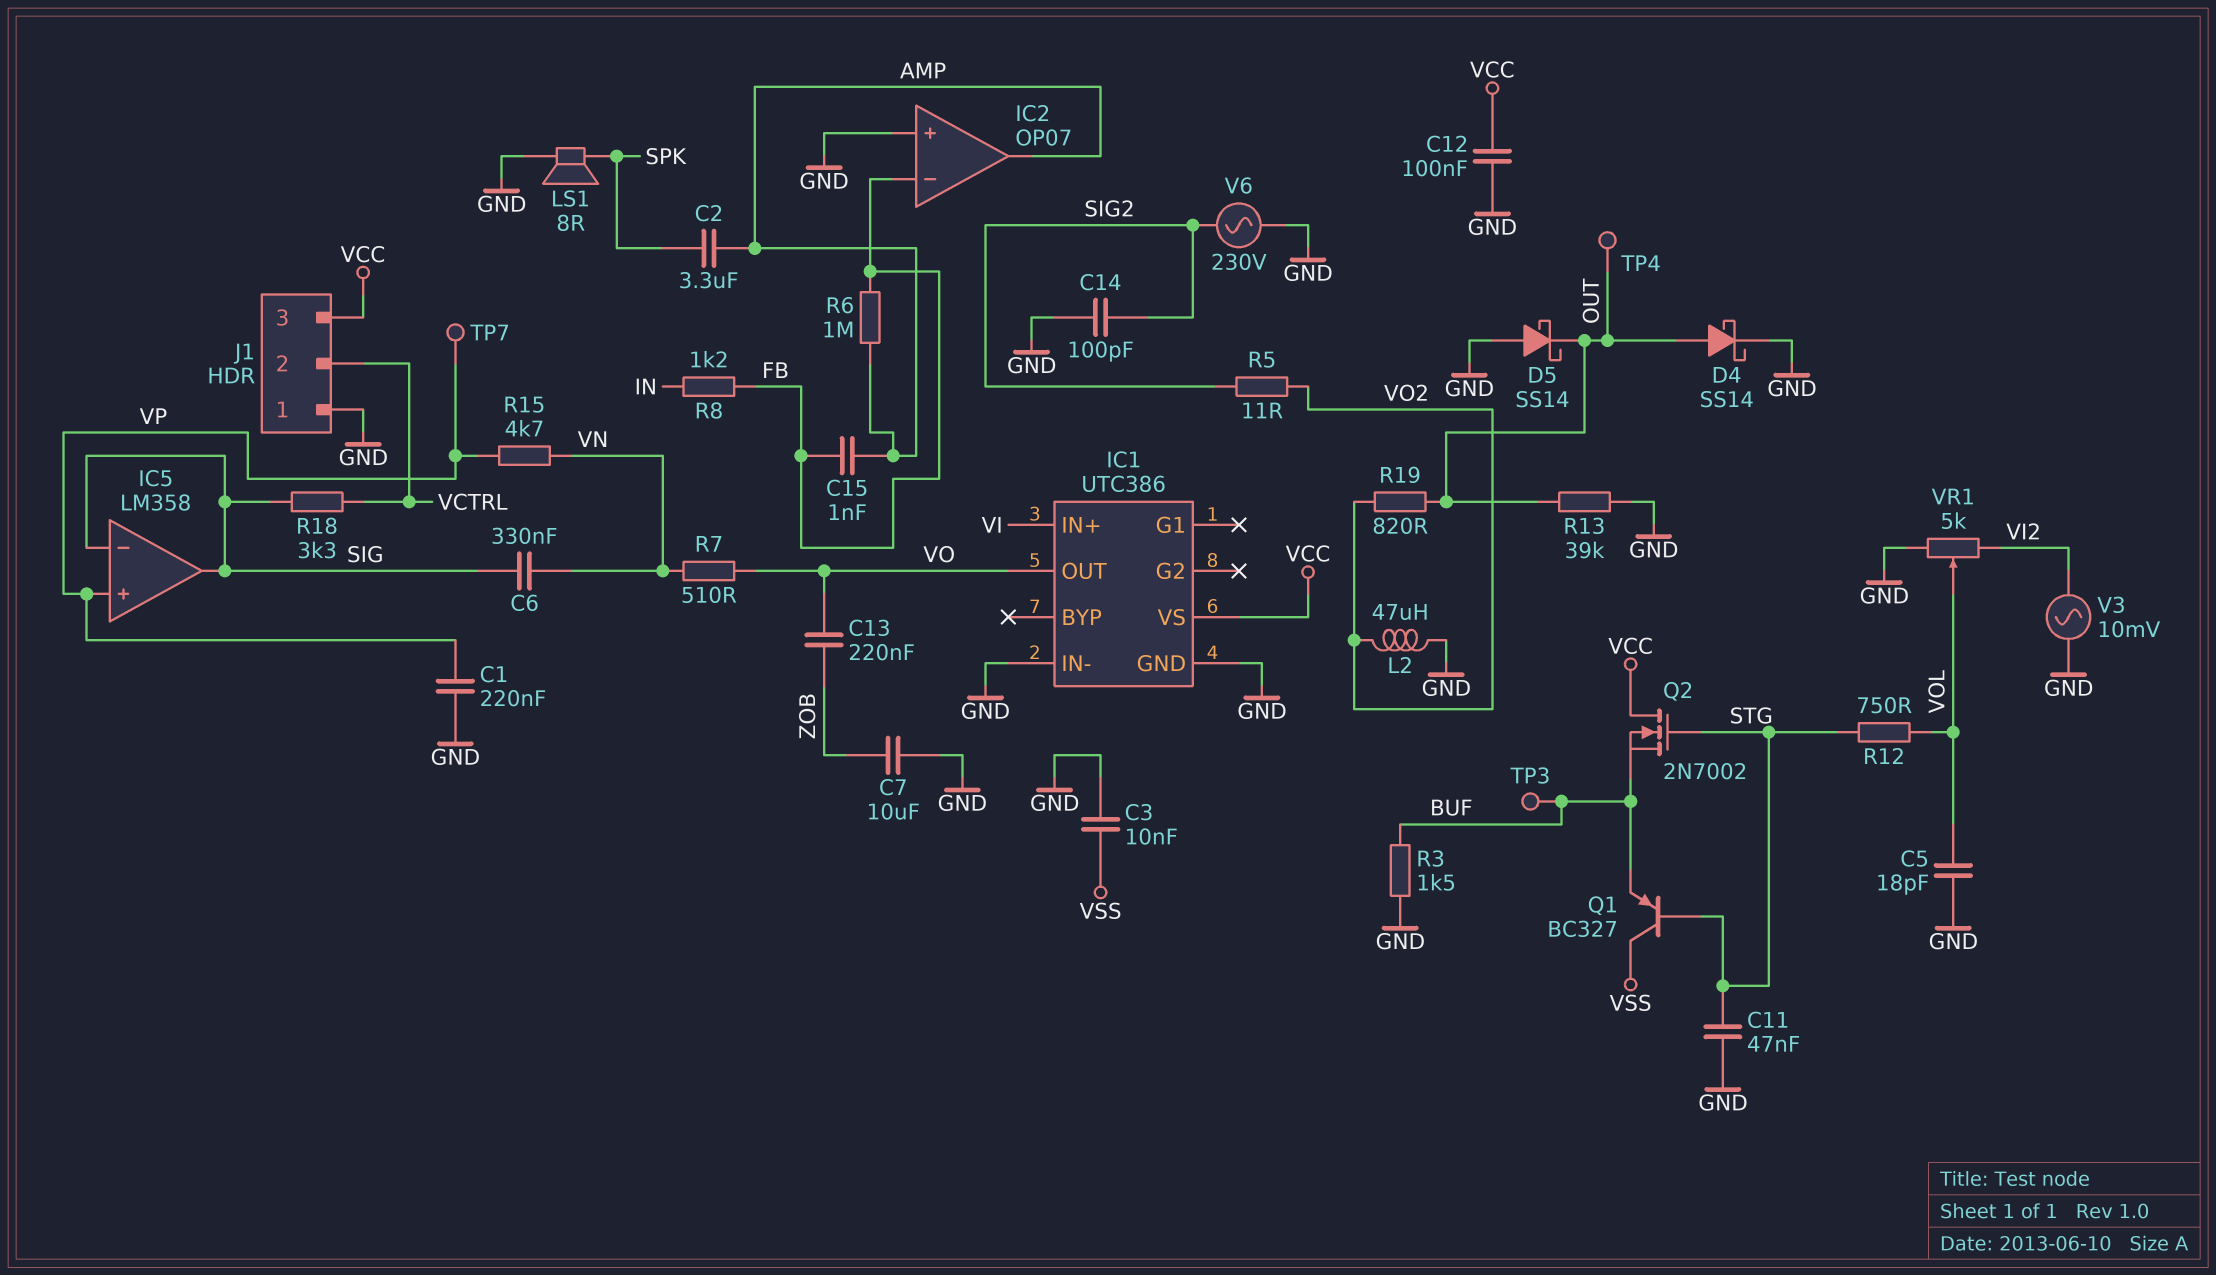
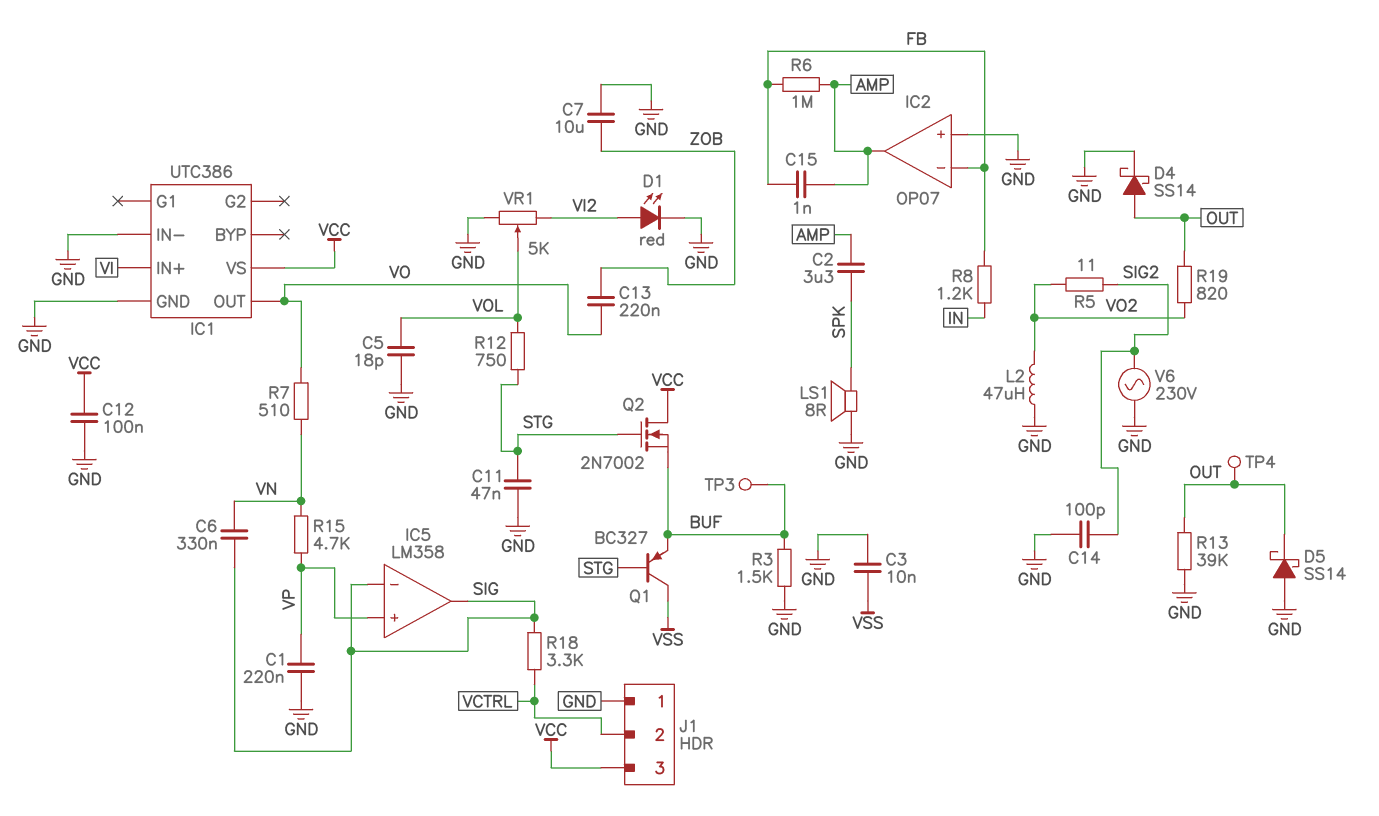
D1: none -> LED red (A VI2, K GND)
TP7: test point (VP) -> none
V3: AC 10mV (GND, VI2) -> none

